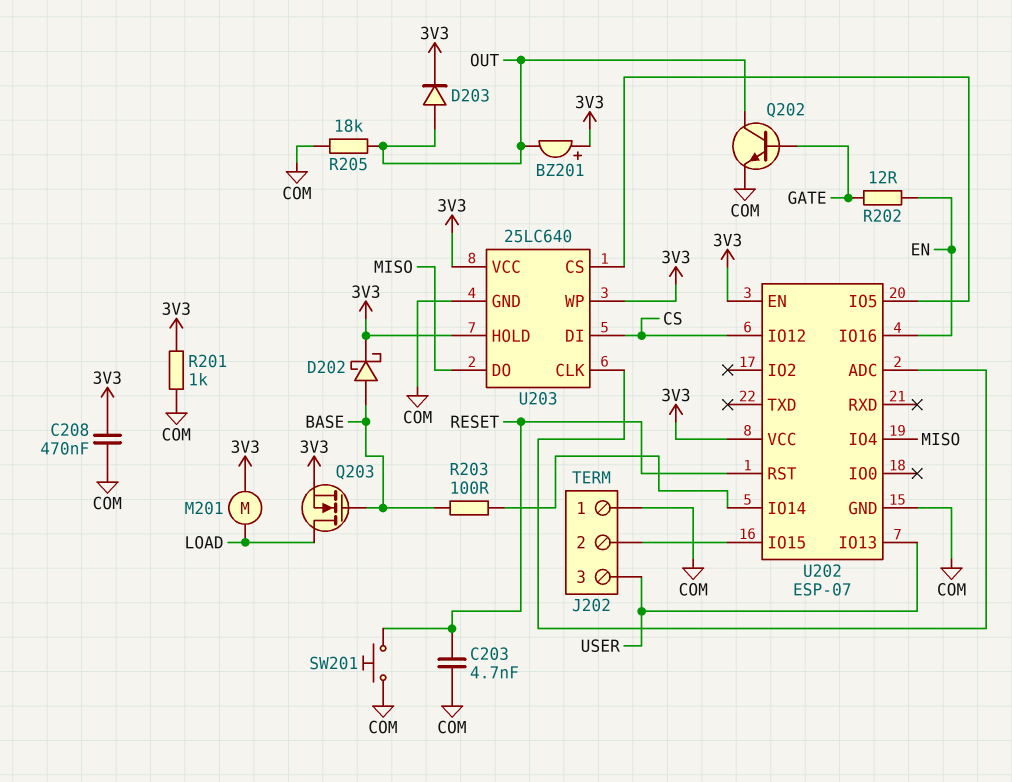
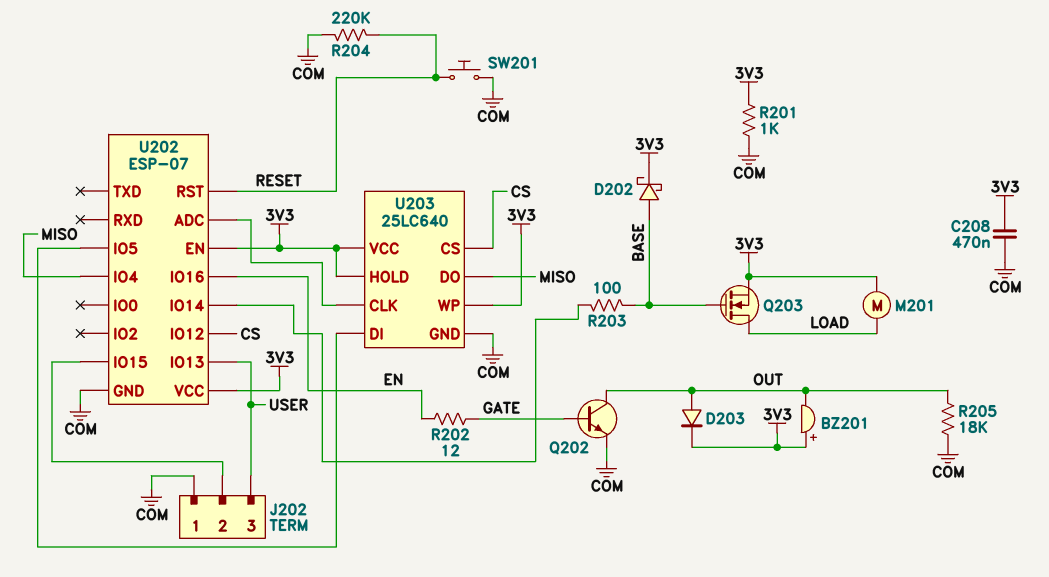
C203: 4.7nF (COM, RESET) -> none
R204: none -> 220k (COM, RESET)
U203 pin CS: U202/IO5 -> CS
U203 pin DI: CS -> U202/IO5

